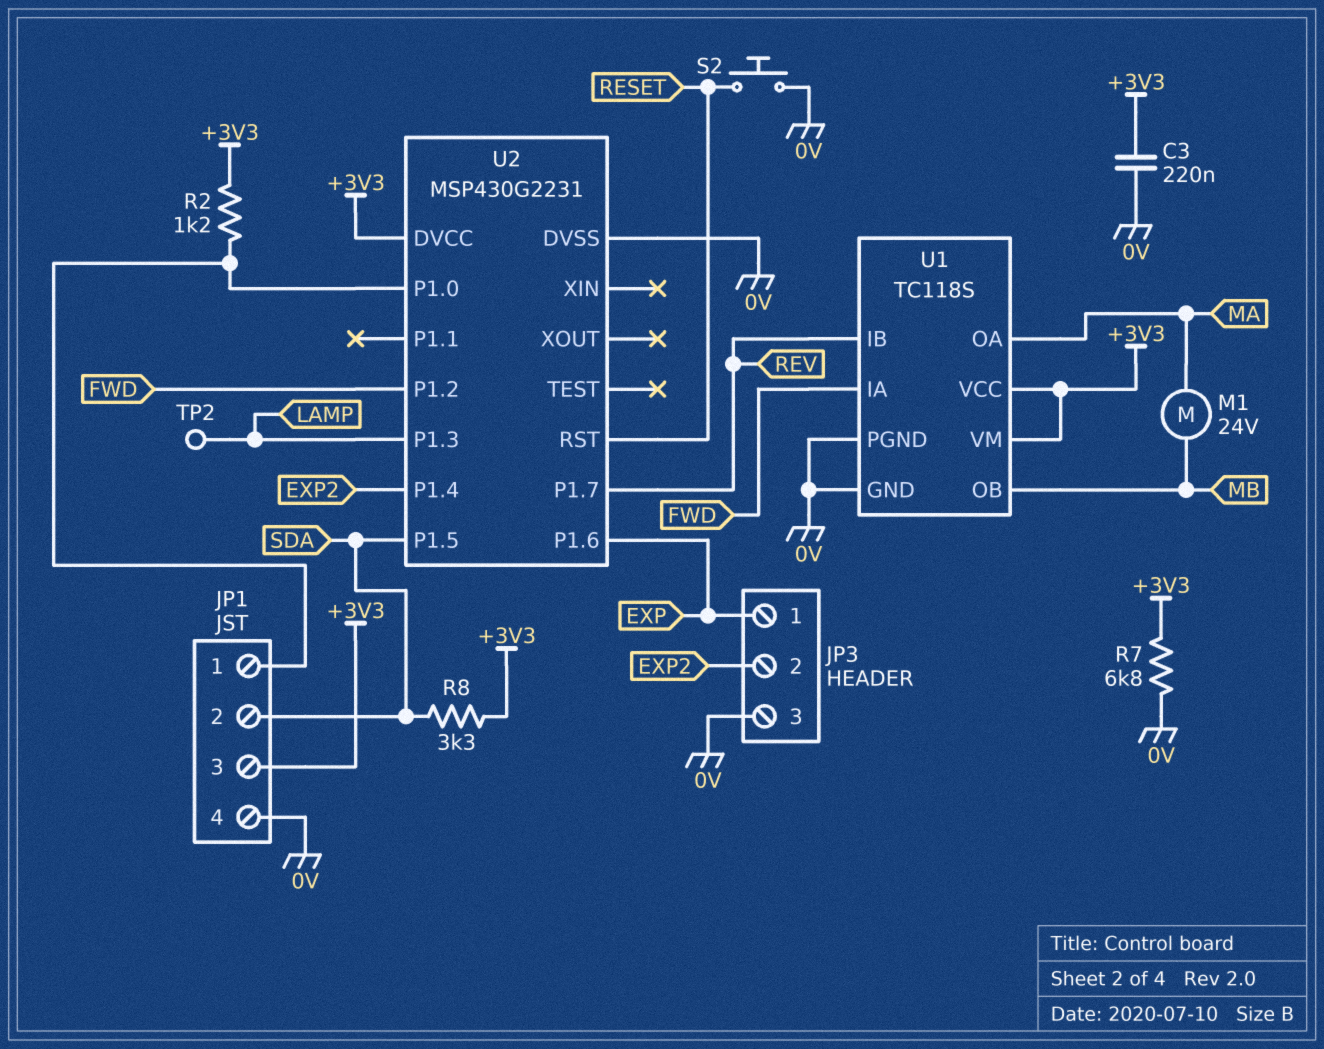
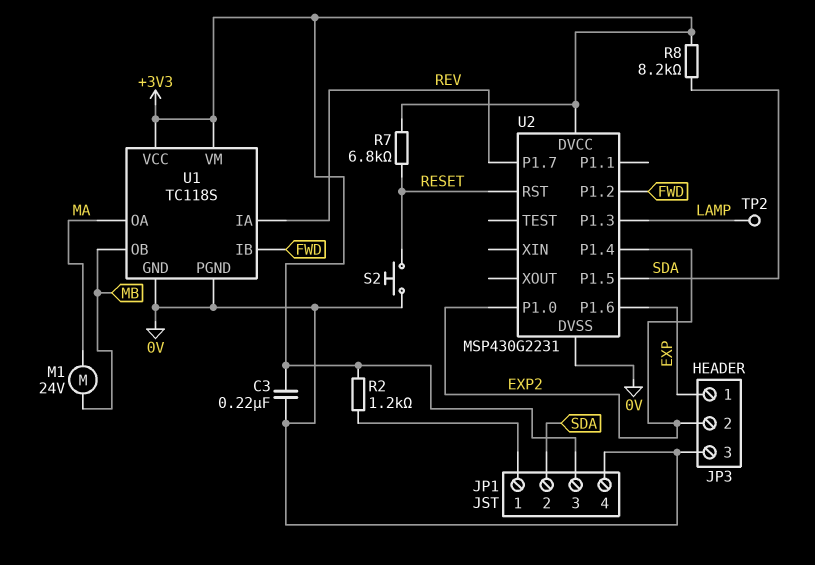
R7: 6.8k (+3V3, 0V) -> 6.8k (+3V3, RESET)
R8: 3.3k (+3V3, SDA) -> 8.2k (+3V3, SDA)
U1 pin IA: FWD -> REV
U1 pin IB: REV -> FWD
U2 pin P1.0: JP1/1 -> EXP2

